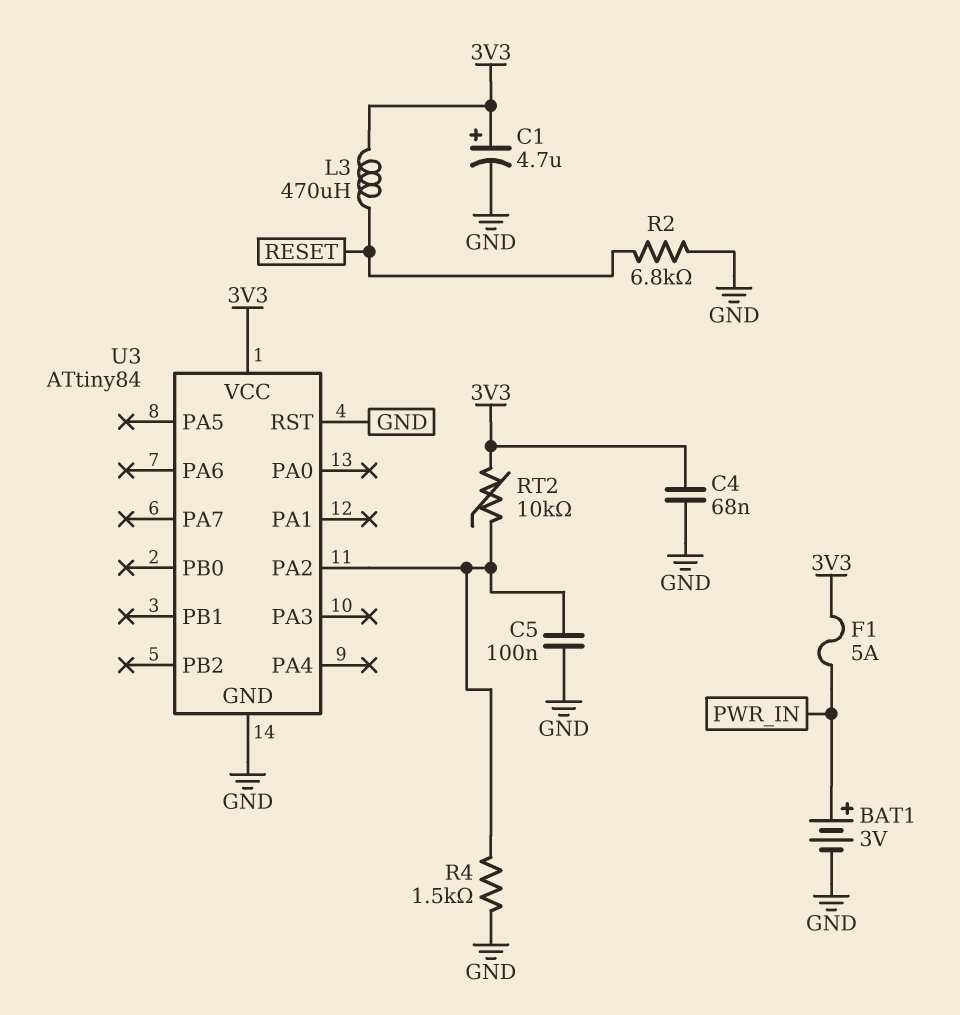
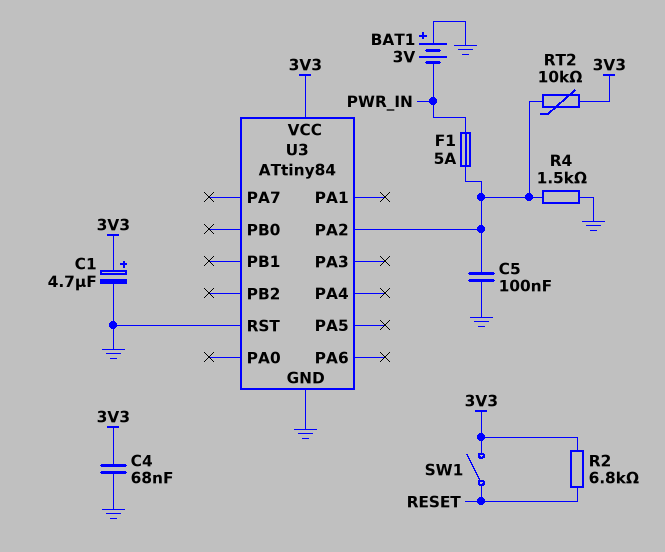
BAT1: 3V (plus PWR_IN, minus GND) -> 3V (plus GND, minus PWR_IN)
F1: 5A (3V3, PWR_IN) -> 5A (PWR_IN, U3/PA2)
L3: 470uH (3V3, RESET) -> none
R2: 6.8k (GND, RESET) -> 6.8k (3V3, RESET)
SW1: none -> switch (3V3, RESET)

